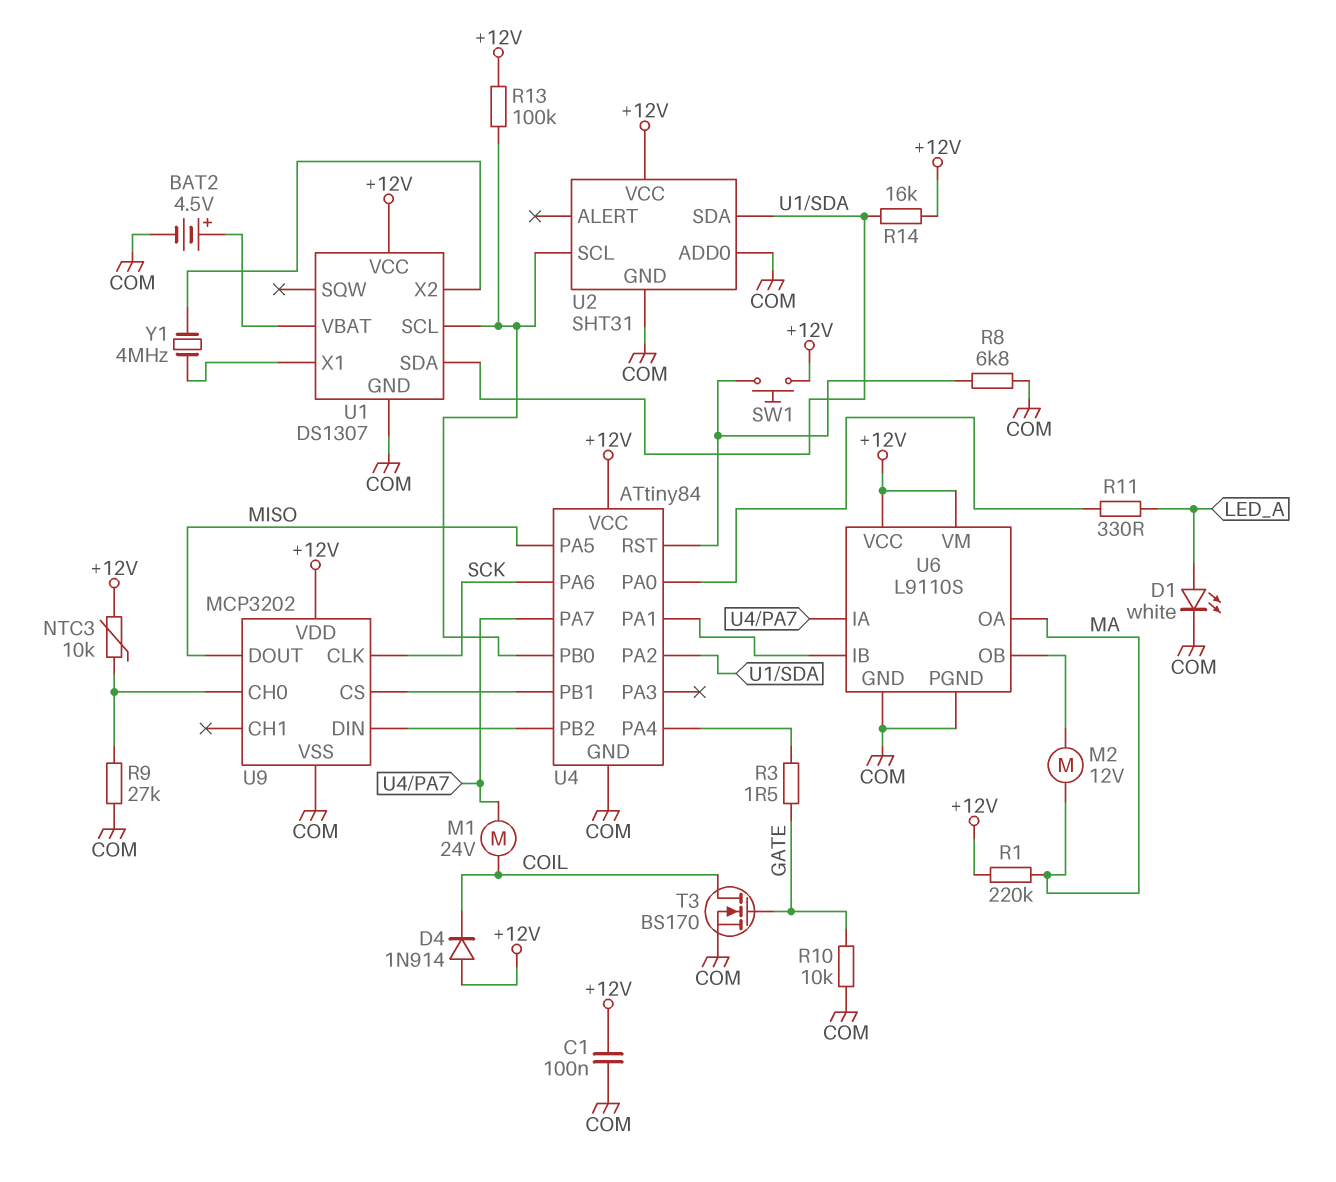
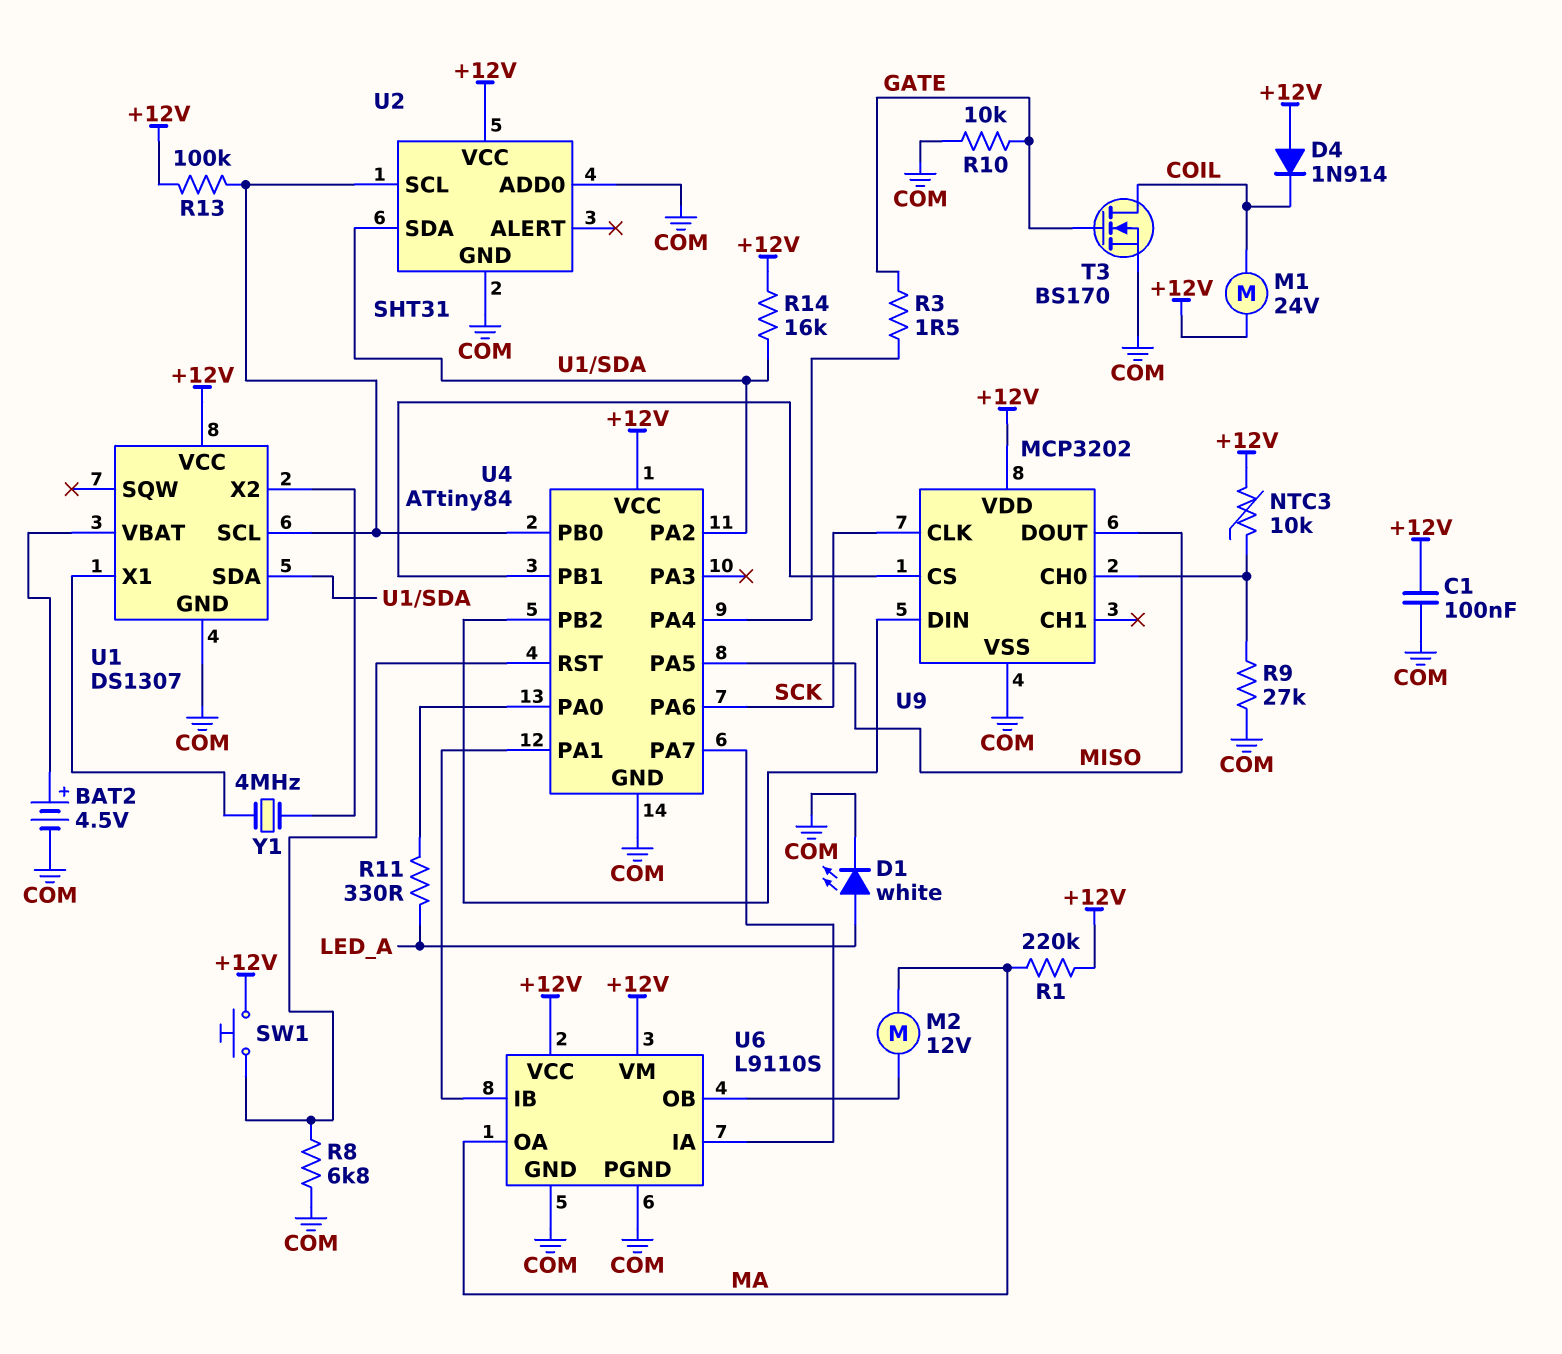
M1: motor 24V (COIL, U4/PA7) -> motor 24V (+12V, COIL)

